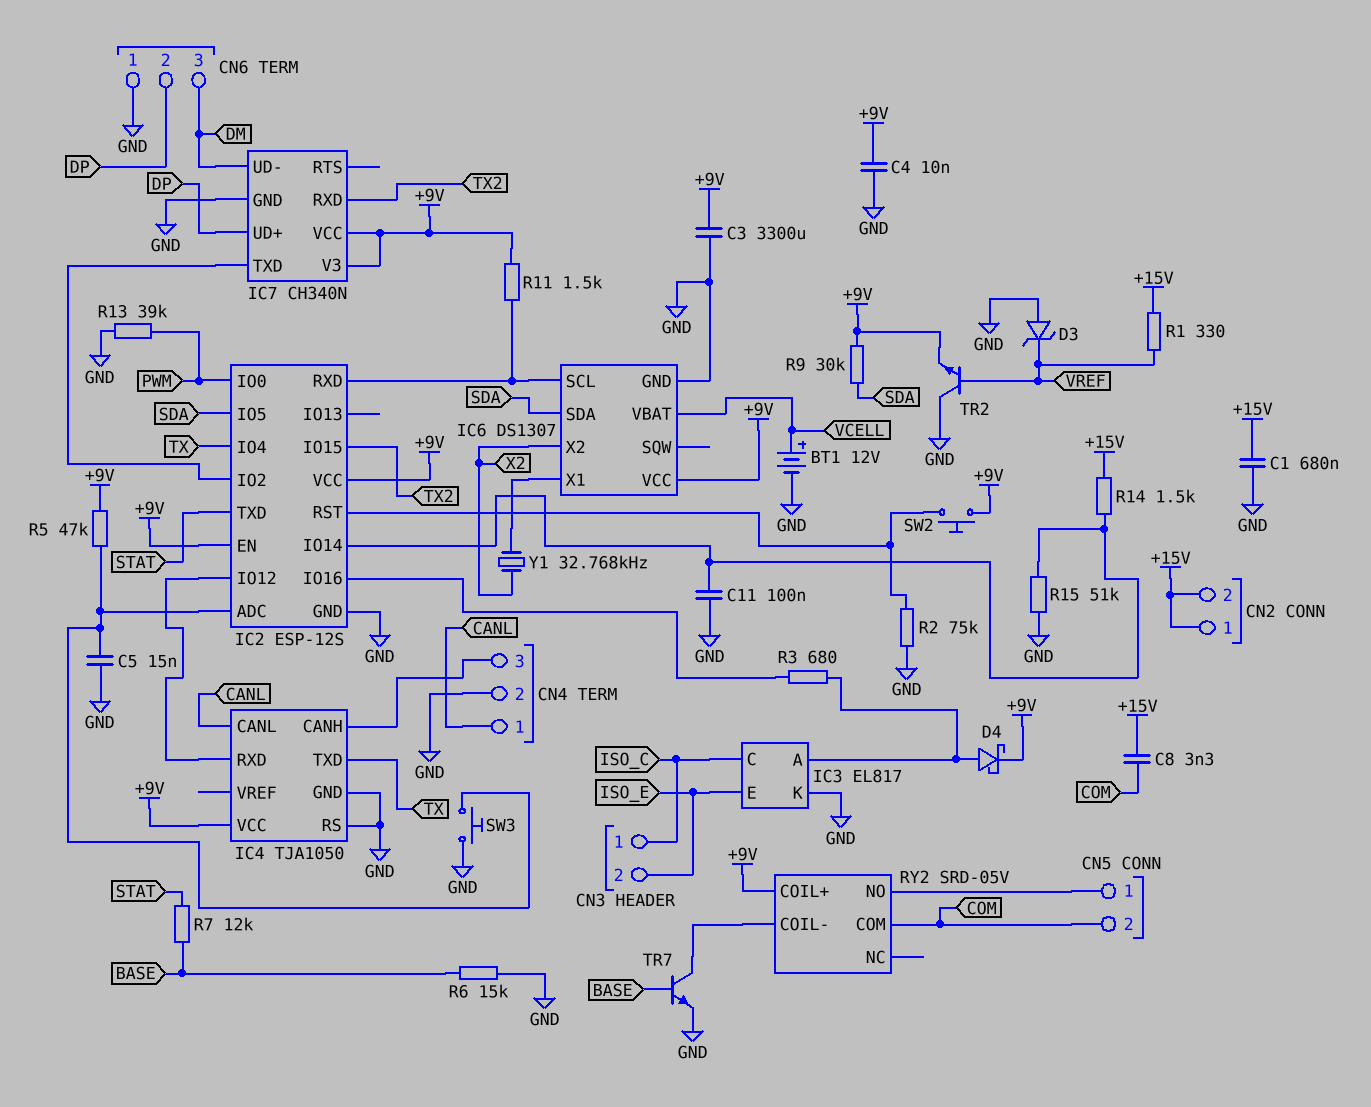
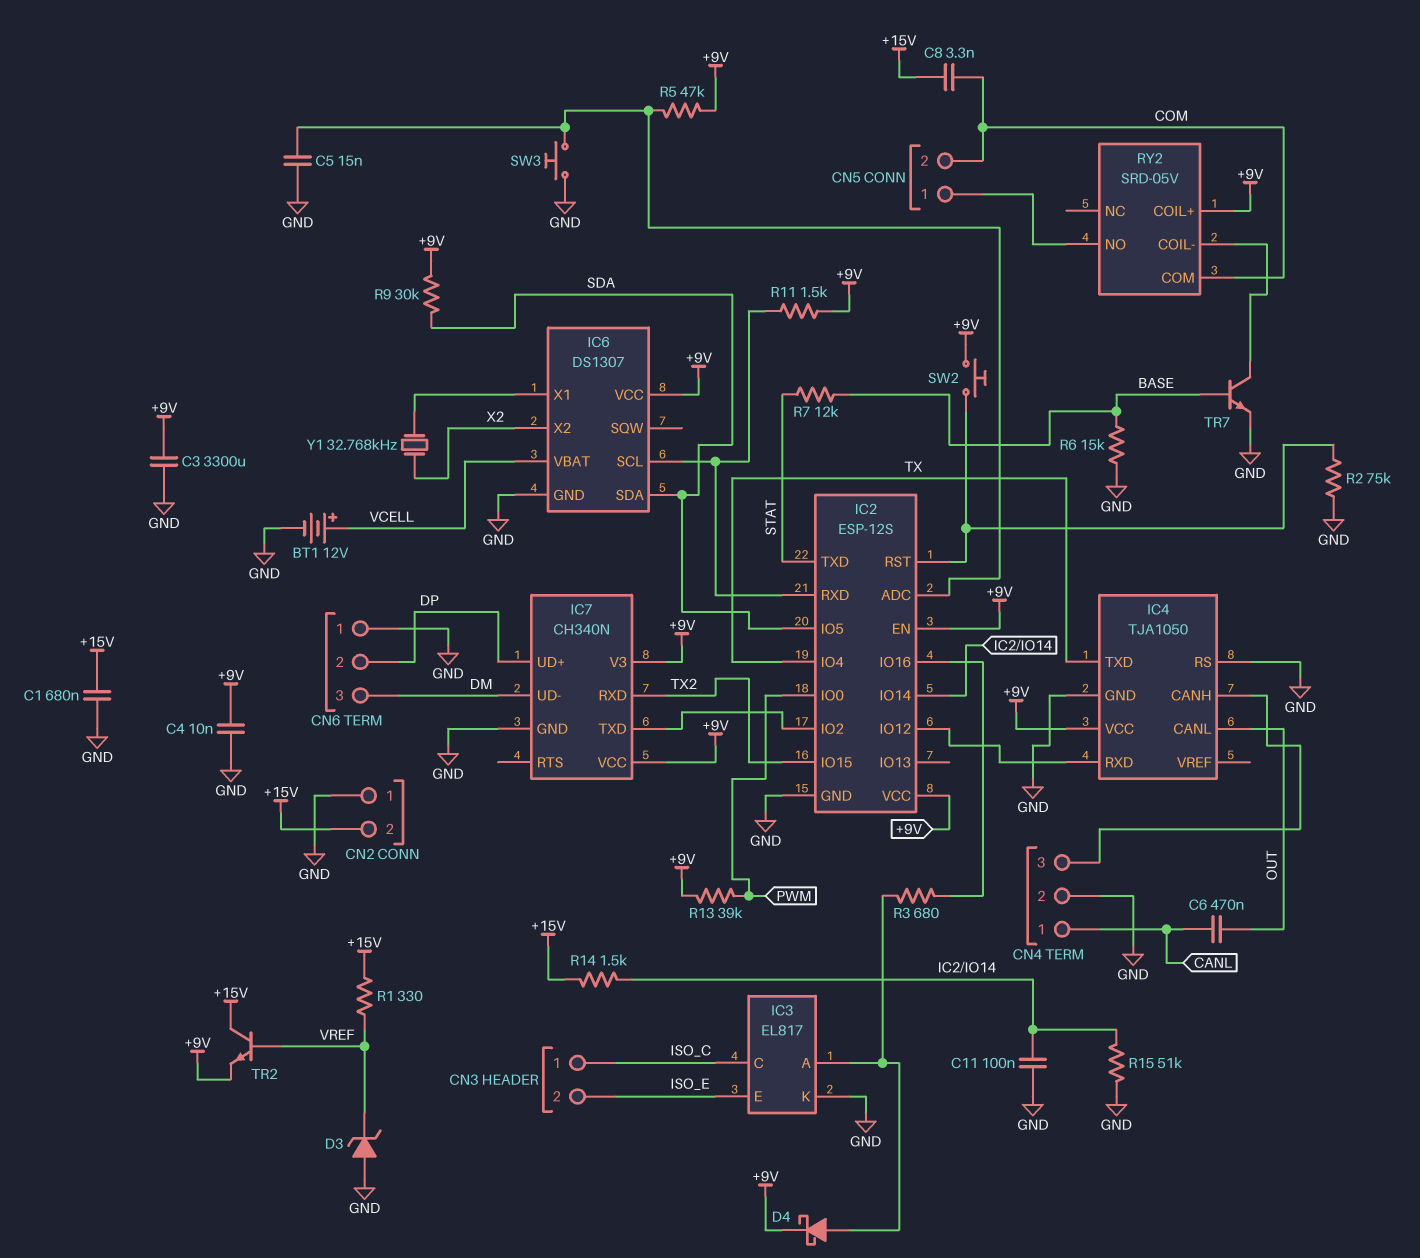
C6: none -> 470nF (CANL, OUT)
CN2 pin 1: +15V -> GND
IC4 pin CANL: CANL -> OUT
R13: 39k (GND, PWM) -> 39k (+9V, PWM)
TR2: NPN (B VREF, C GND, E +9V) -> NPN (B VREF, C +15V, E +9V)

